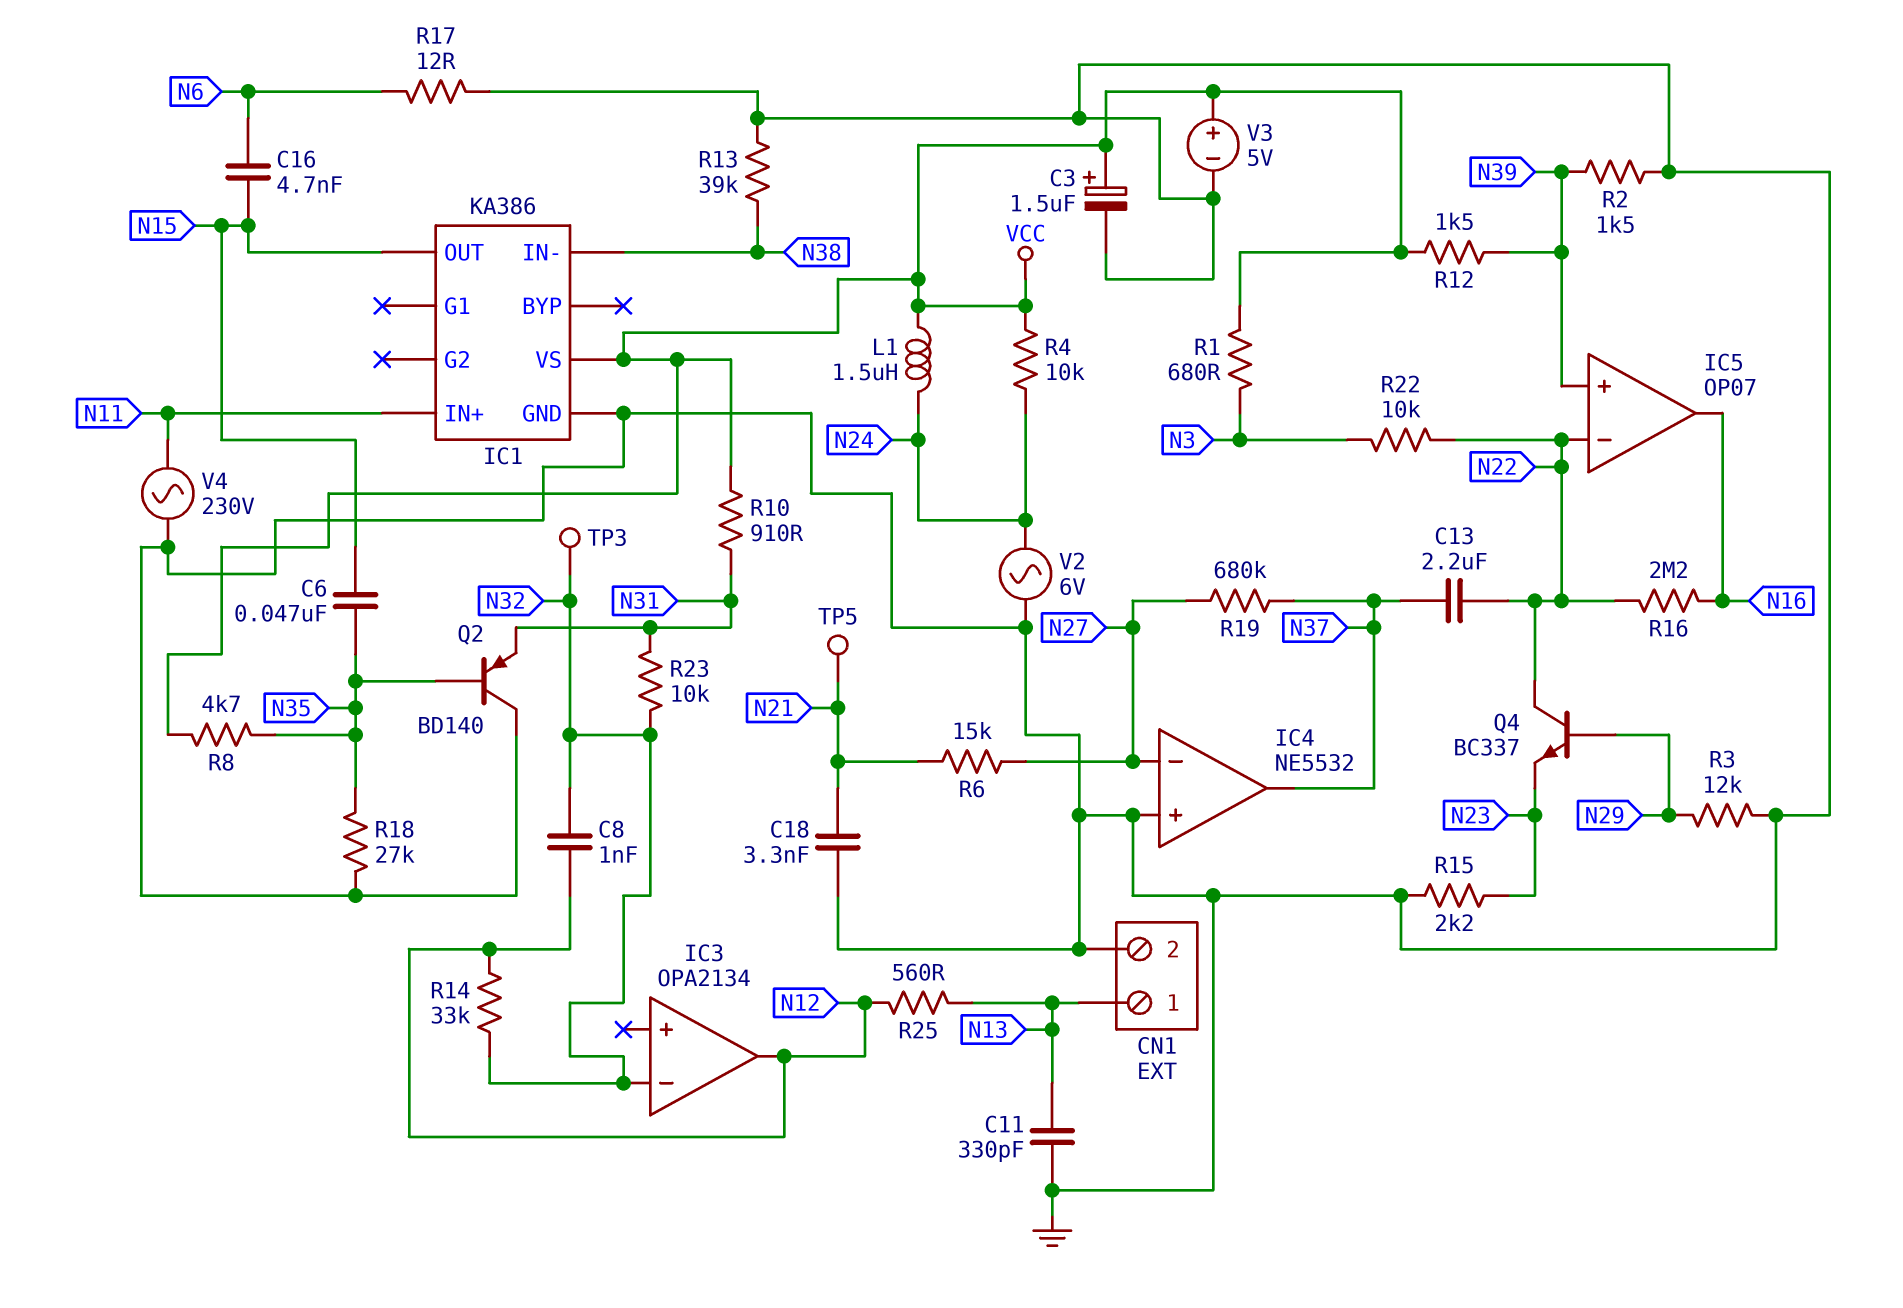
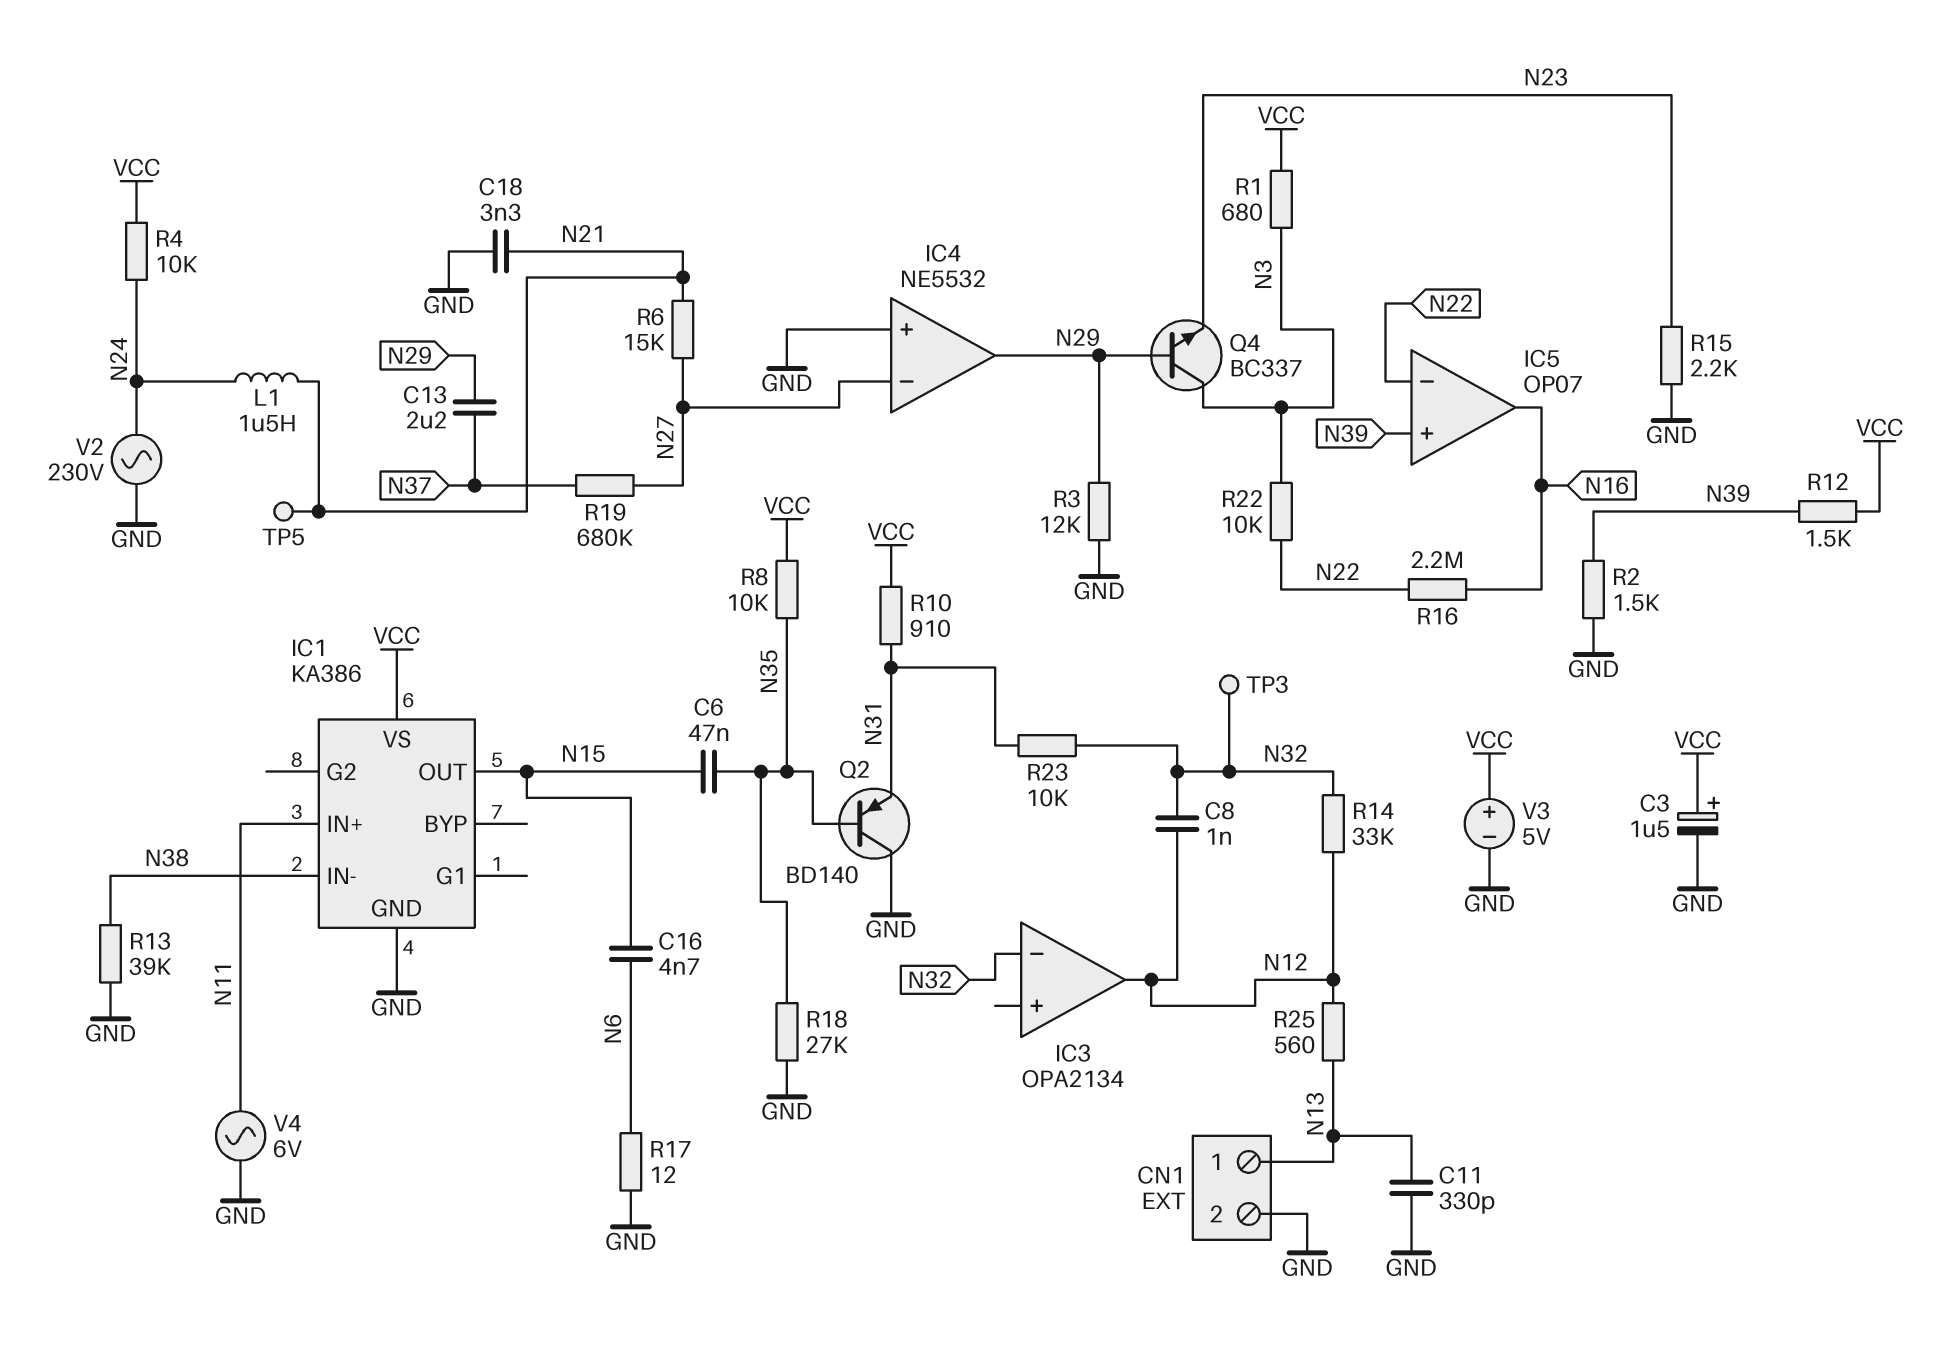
C13: 2.2uF (N22, N37) -> 2.2uF (N29, N37)
IC4 pin out: N37 -> N29
L1: 1.5uH (N24, VCC) -> 1.5uH (N21, N24)
Q4: NPN BC337 (B N29, C N22, E N23) -> NPN BC337 (B N29, C N3, E N23)
R8: 4.7k (N35, VCC) -> 10k (N35, VCC)
V2: AC 6V (GND, N24) -> AC 230V (GND, N24)
V4: AC 230V (GND, N11) -> AC 6V (GND, N11)

